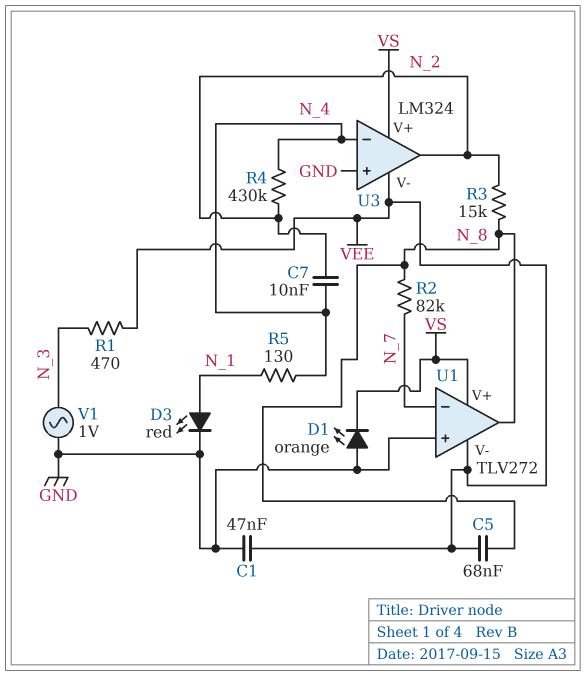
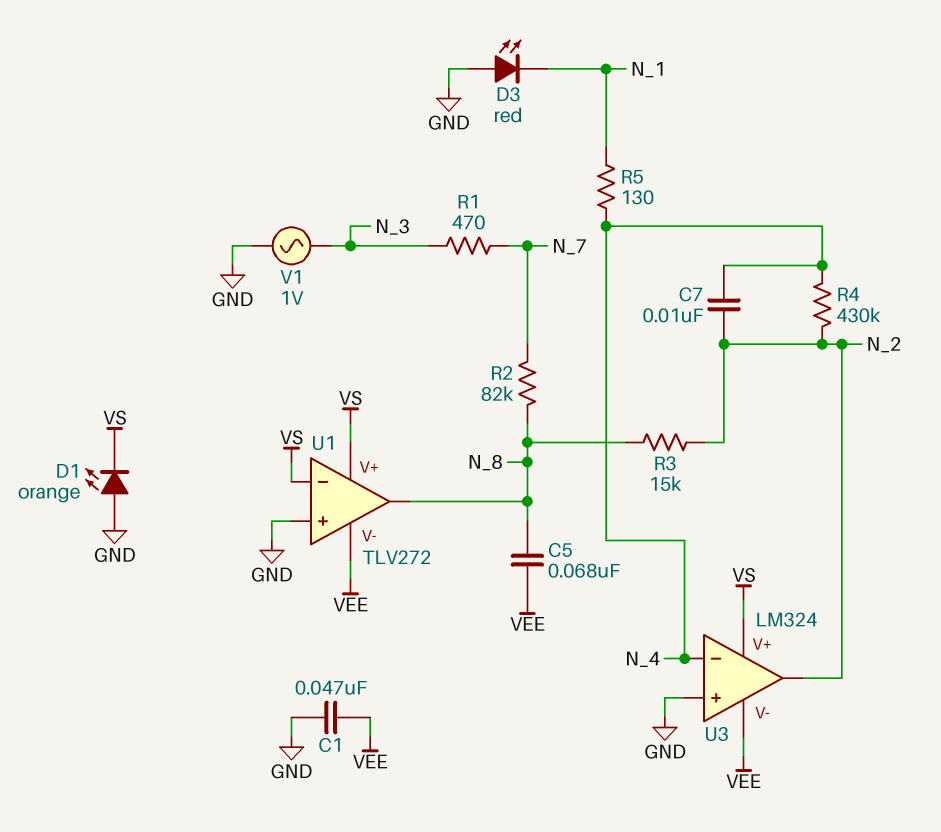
D3: LED red (A N_1, K GND) -> LED red (A GND, K N_1)
R1: 470 (N_3, VEE) -> 470 (N_3, N_7)
U1 pin in-: N_7 -> VS

